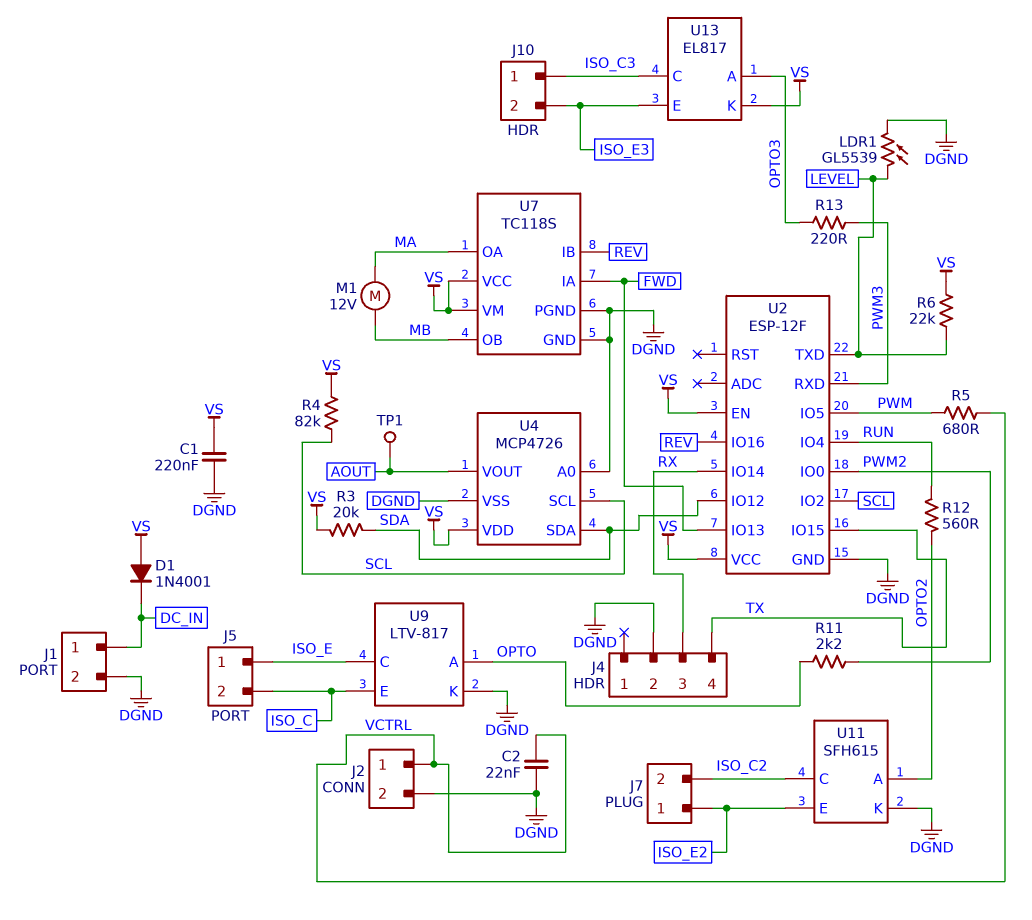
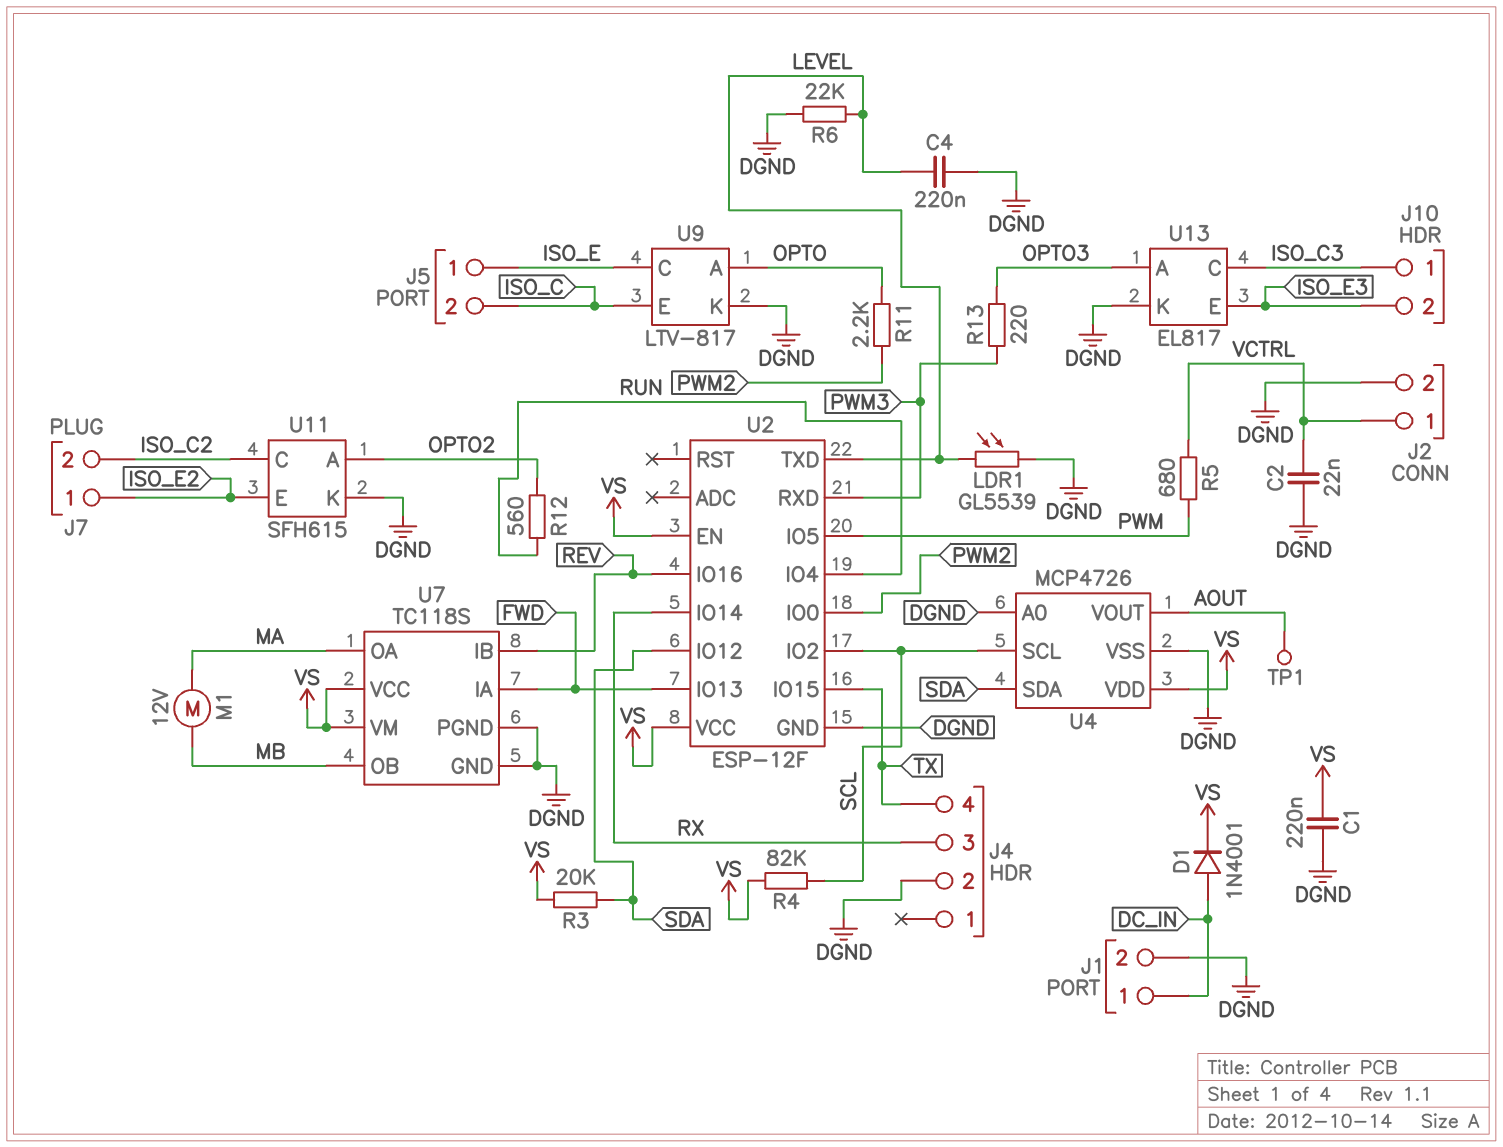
C4: none -> 220nF (DGND, LEVEL)
D1: diode 1N4001 (A VS, K DC_IN) -> diode 1N4001 (A DC_IN, K VS)
R6: 22k (LEVEL, VS) -> 22k (DGND, LEVEL)
U13 pin K: VS -> DGND

